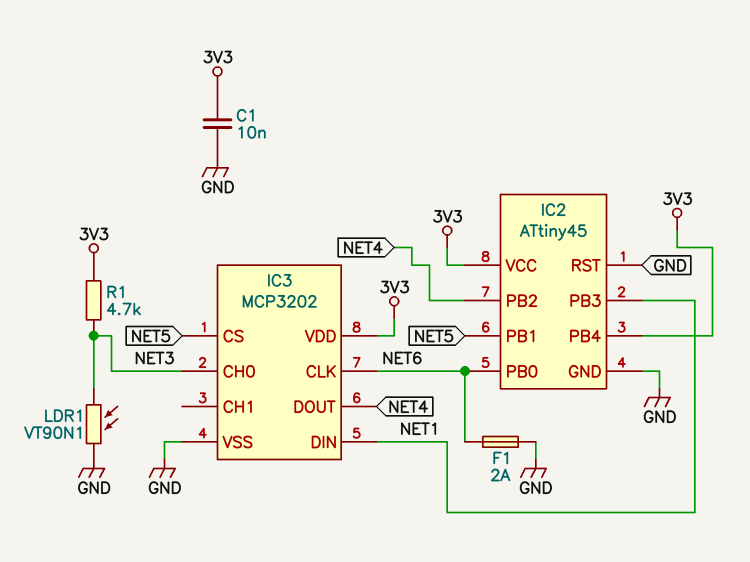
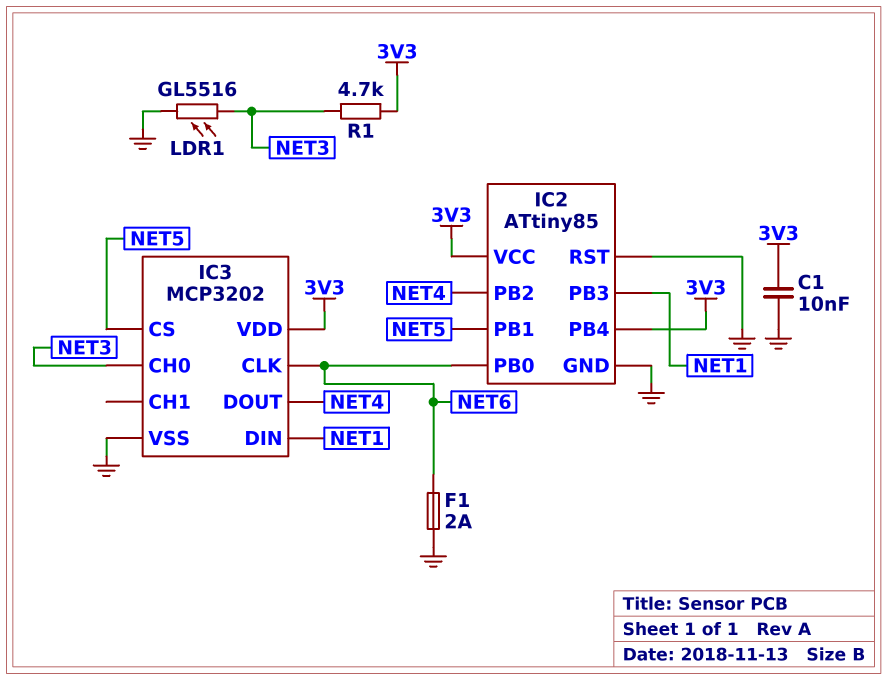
IC2: ATtiny45 -> ATtiny85
LDR1: VT90N1 (GND, NET3) -> GL5516 (GND, NET3)

